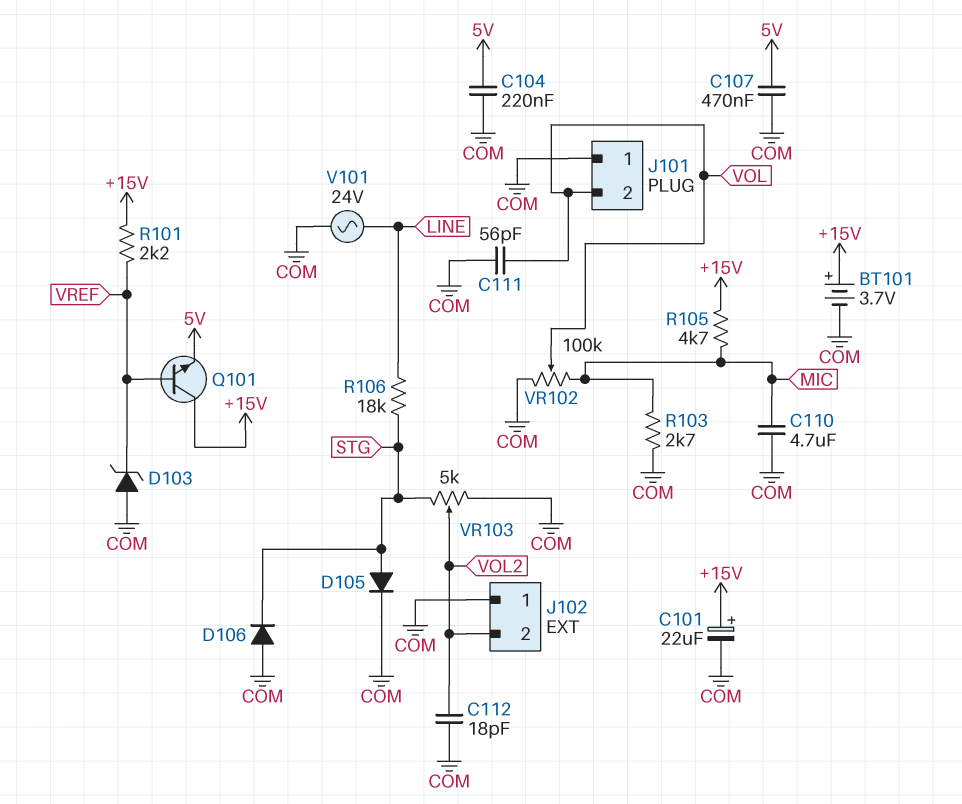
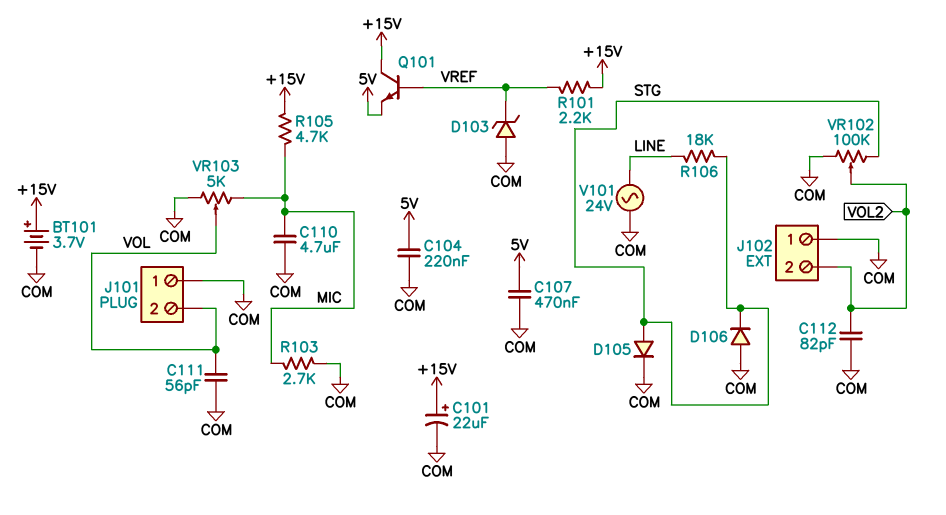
C112: 18pF (COM, VOL2) -> 82pF (COM, VOL2)
VR102: 100k (COM, MIC, wiper VOL) -> 100k (COM, STG, wiper VOL2)
VR103: 5k (COM, STG, wiper VOL2) -> 5k (COM, MIC, wiper VOL)

